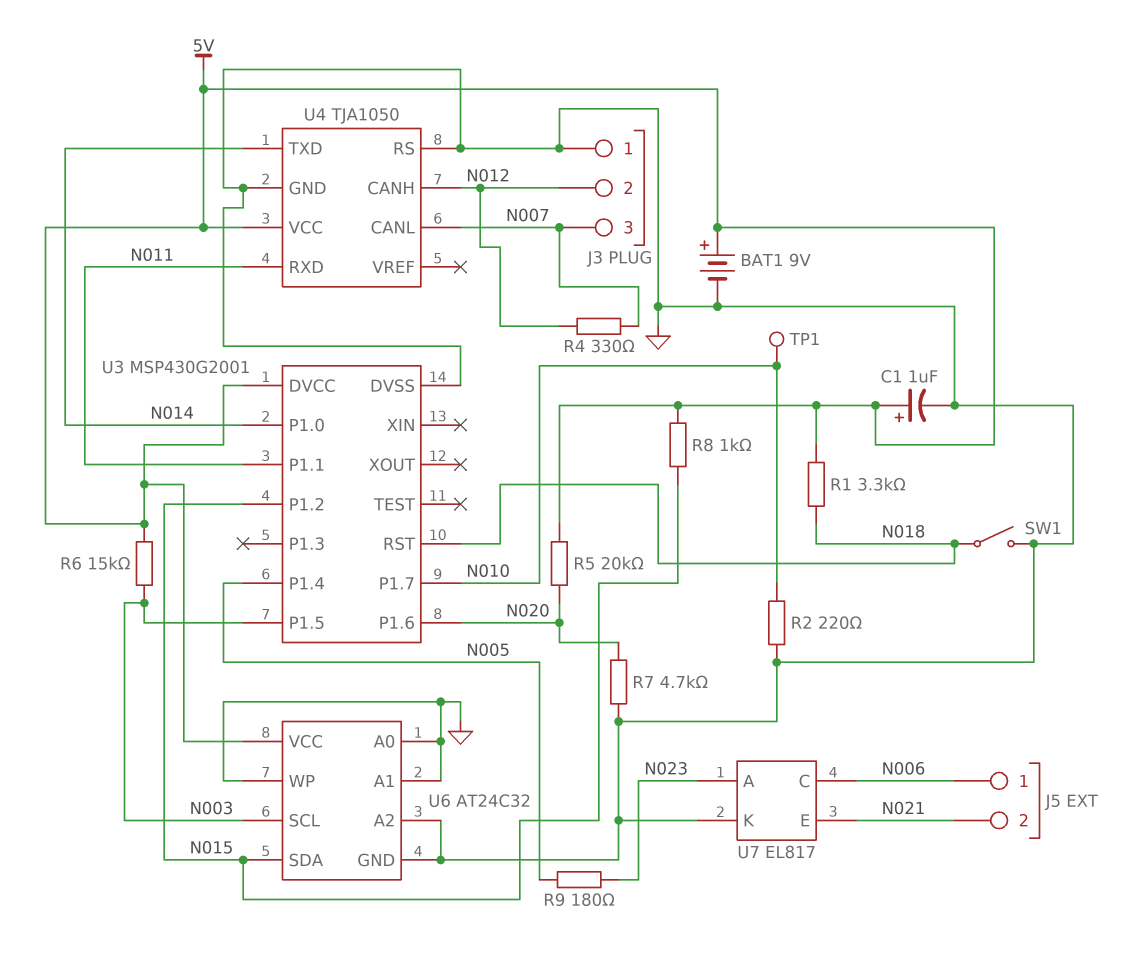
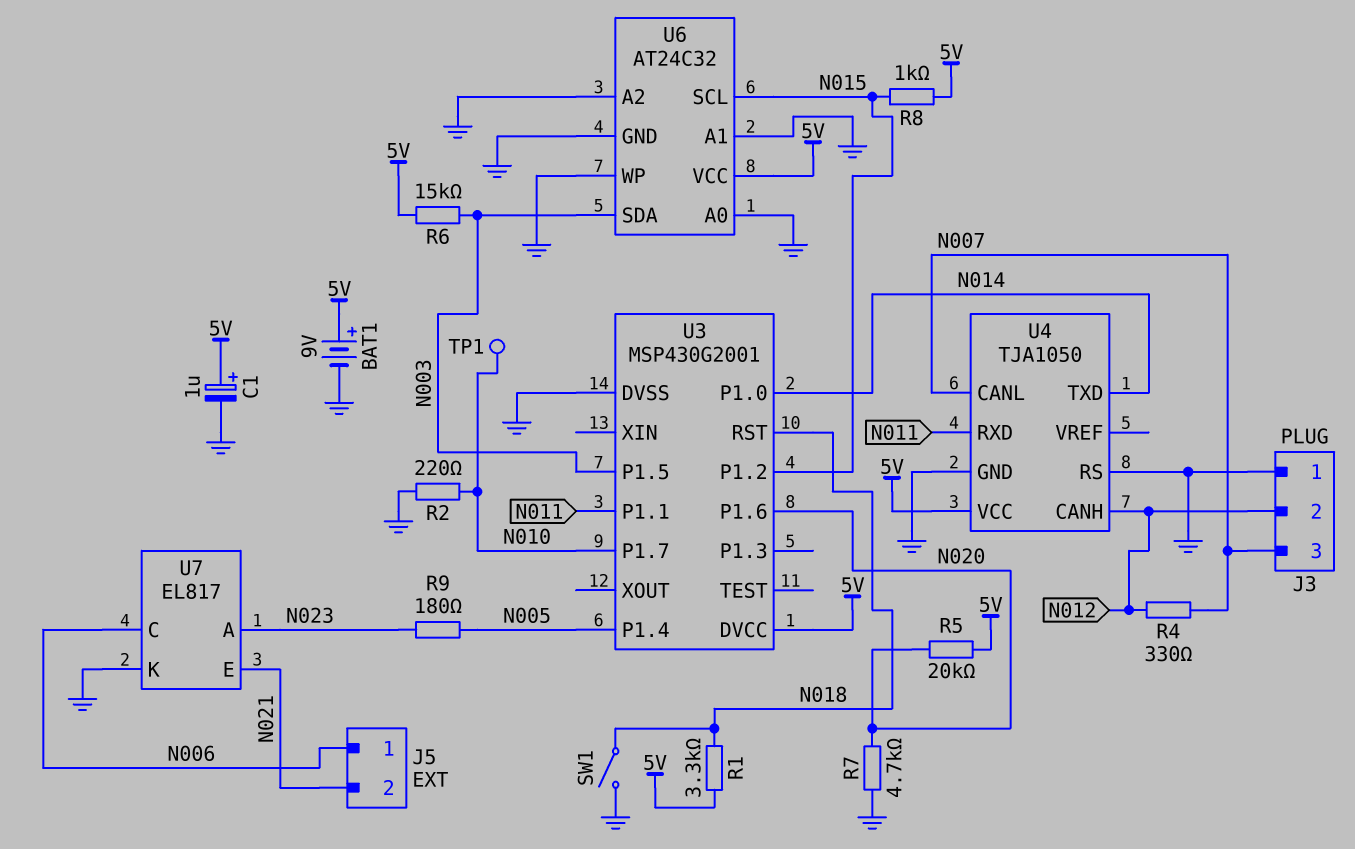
U6 pin SCL: N003 -> N015
U6 pin SDA: N015 -> N003

